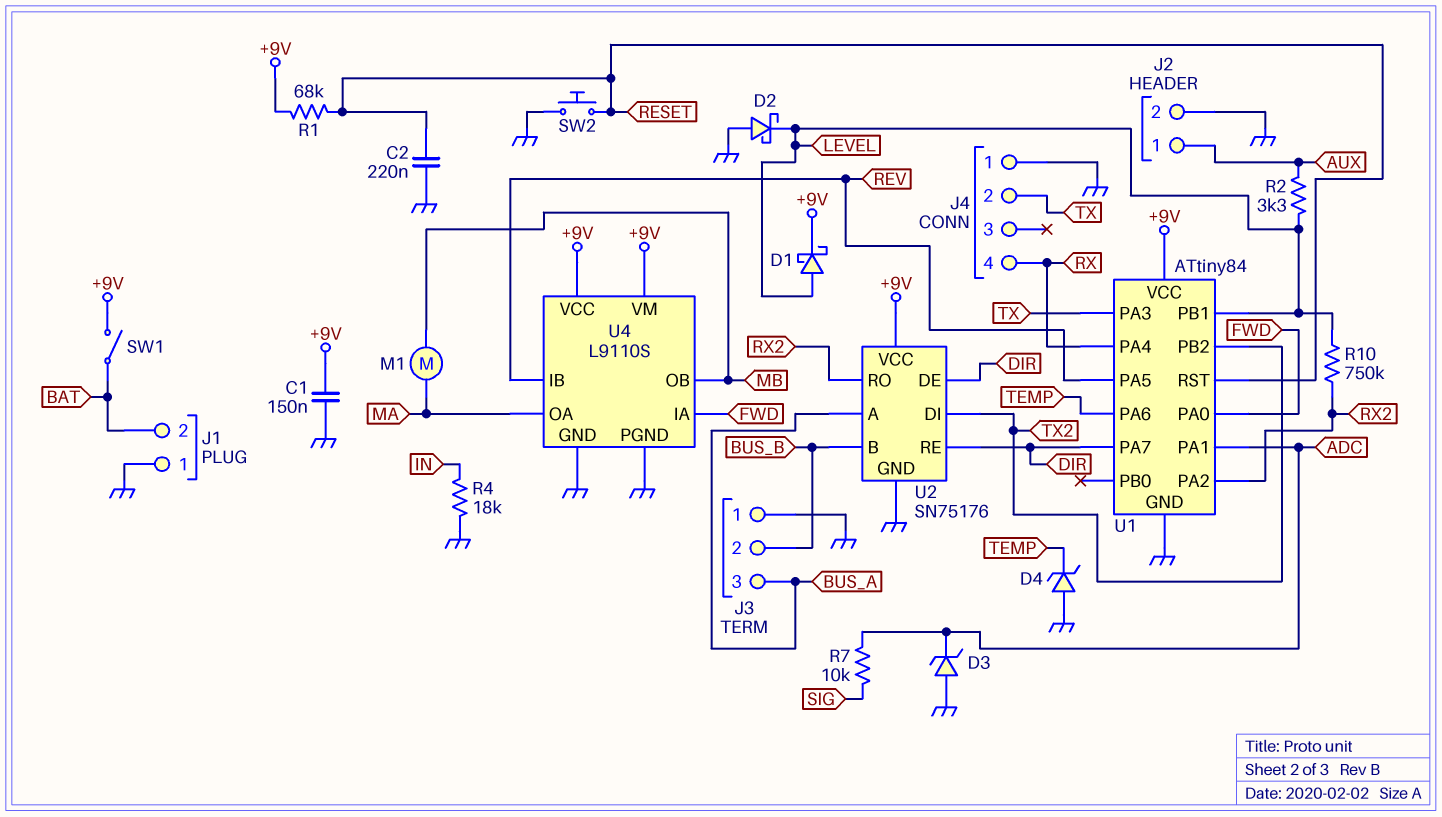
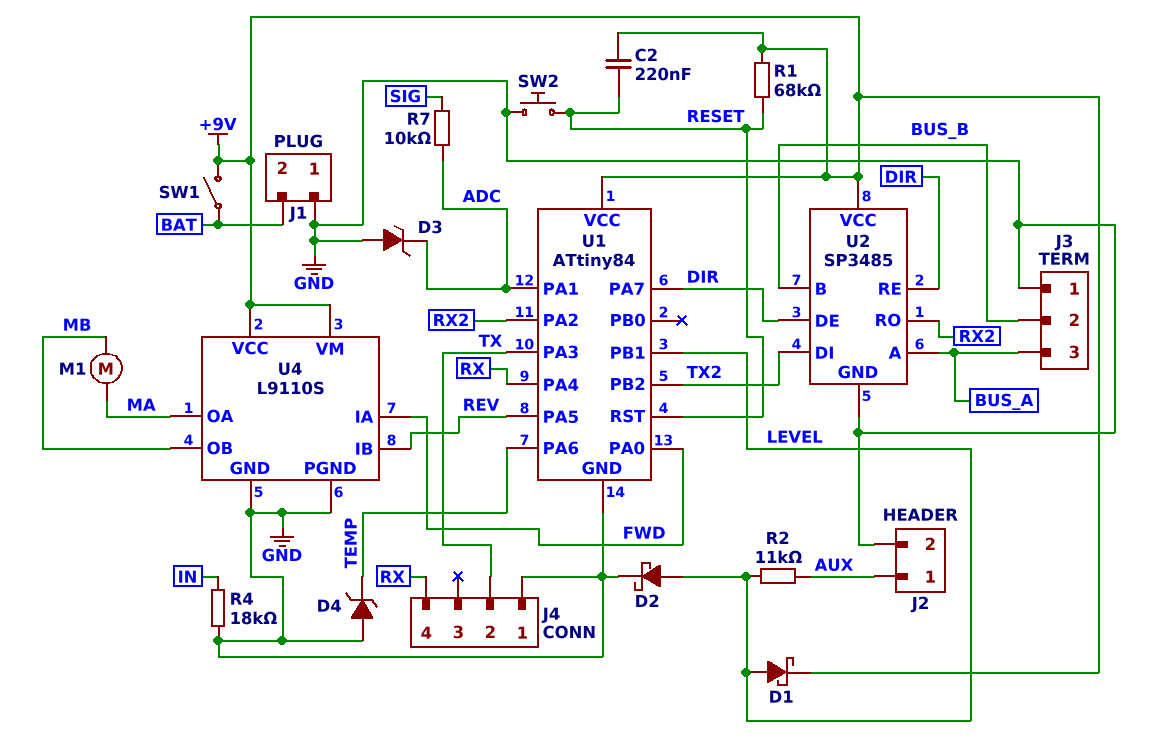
C1: 150nF (+9V, GND) -> none
C2: 220nF (GND, RESET) -> 220nF (+9V, RESET)
D2: schottky (A GND, K LEVEL) -> schottky (A LEVEL, K GND)
R2: 3.3k (AUX, LEVEL) -> 11k (AUX, LEVEL)
R10: 750k (LEVEL, RX2) -> none
U2: SN75176 -> SP3485

